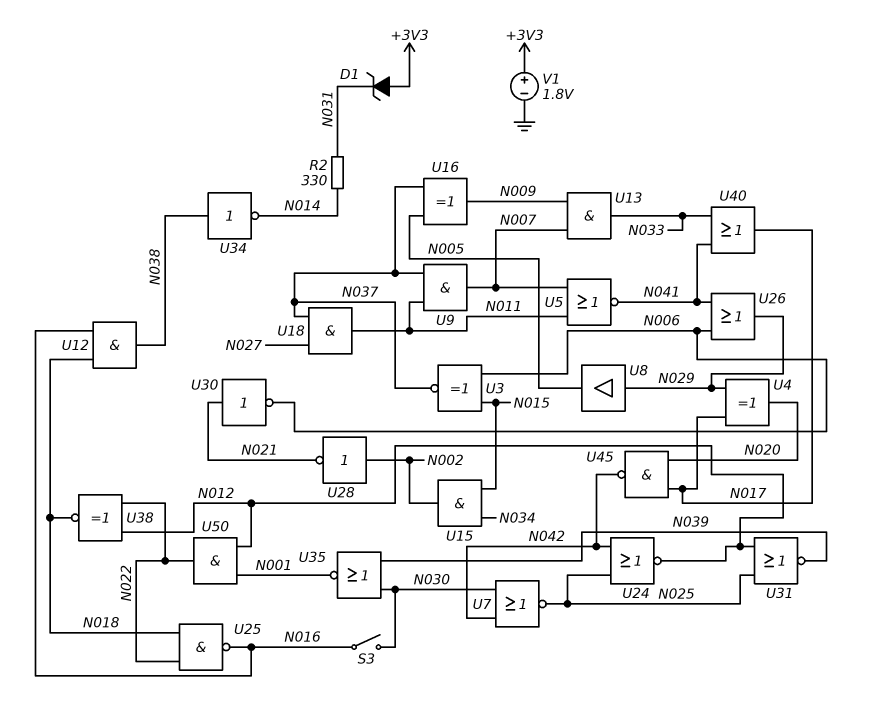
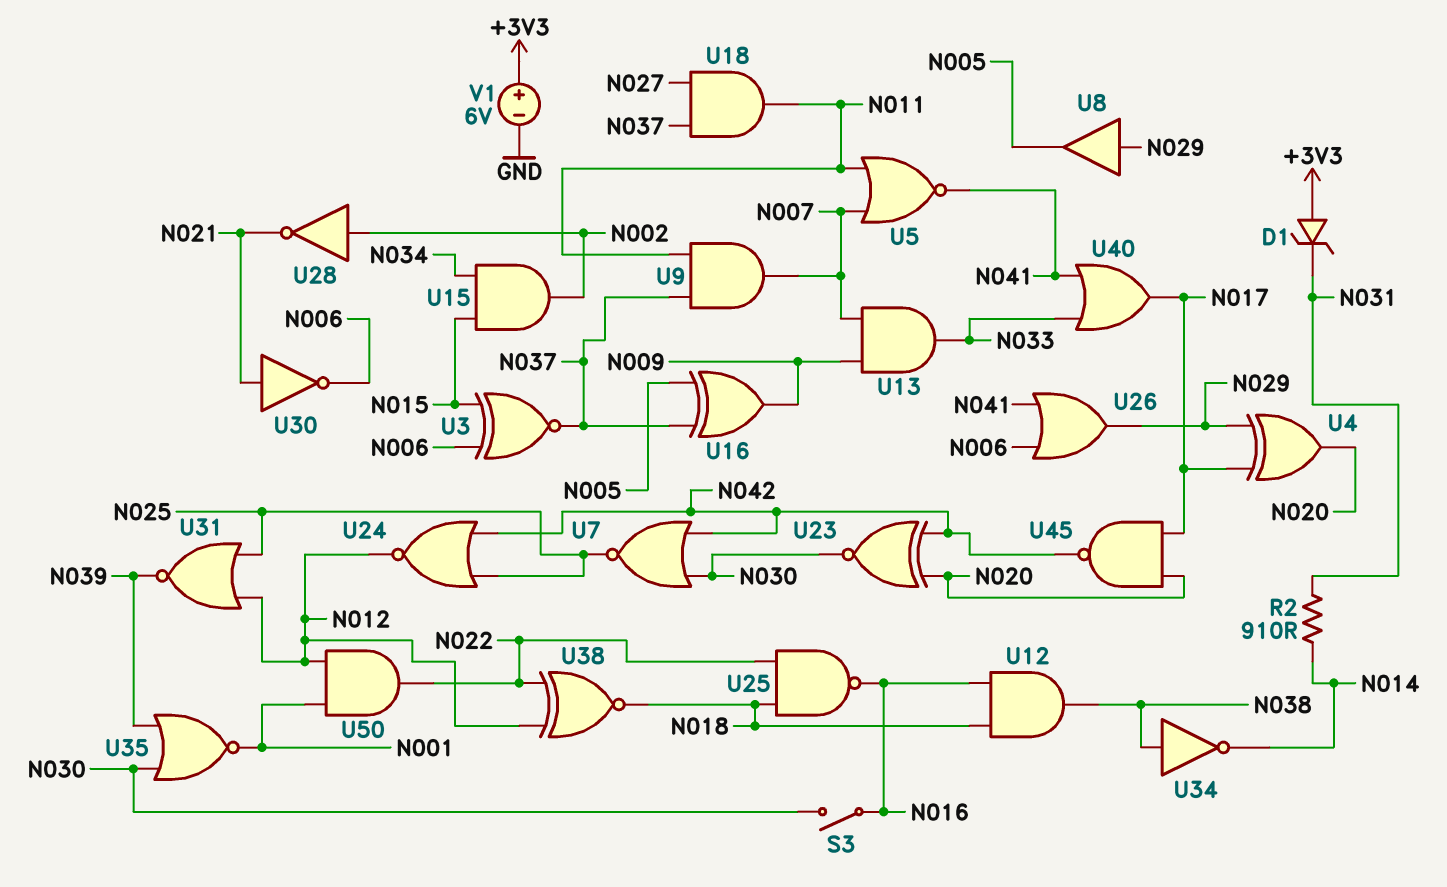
R2: 330 (N014, N031) -> 910 (N014, N031)
U23: none -> XNOR (in N020, in N042, out N030)
V1: 1.8V (plus +3V3, minus GND) -> 6V (plus +3V3, minus GND)

